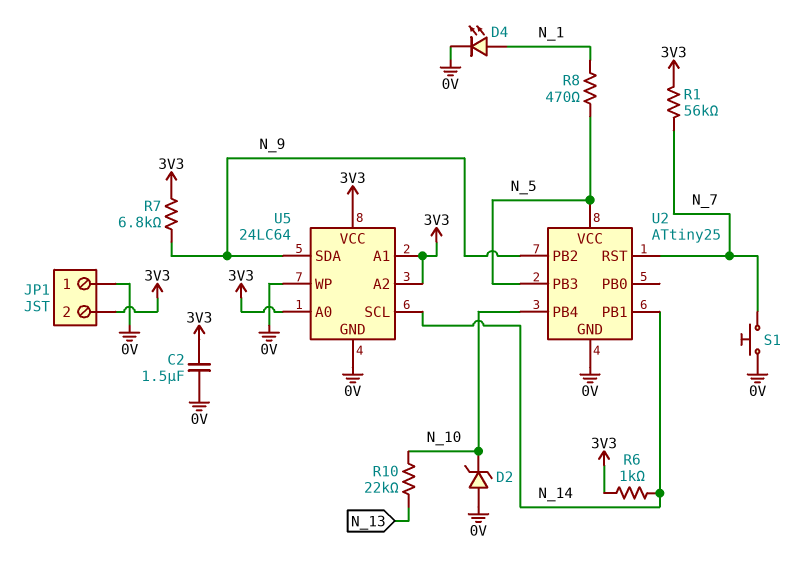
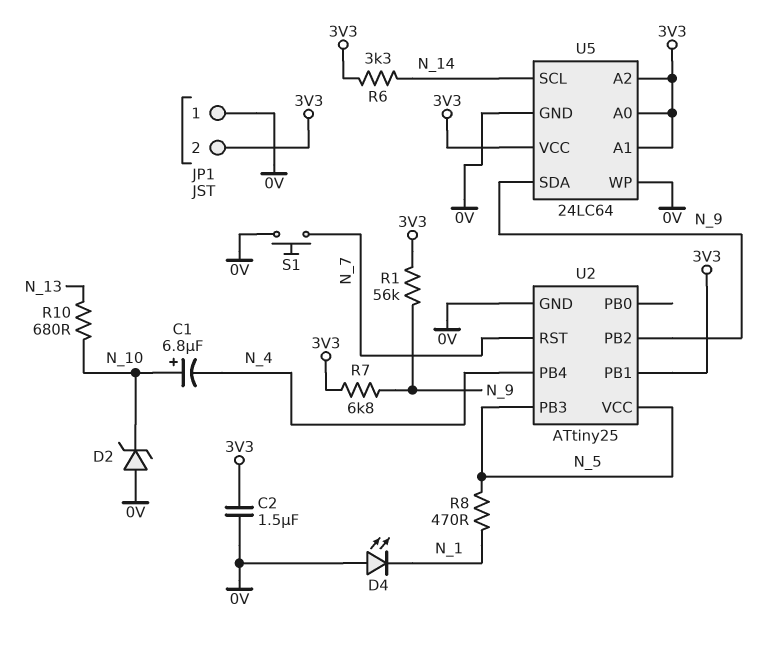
C1: none -> 6.8uF (plus N_10, minus N_4)
D4: LED (A N_1, K 0V) -> LED (A 0V, K N_1)
R1: 56k (3V3, N_7) -> 56k (3V3, N_9)
R6: 1k (3V3, N_14) -> 3.3k (3V3, N_14)
R10: 22k (N_10, N_13) -> 680 (N_10, N_13)
U2 pin PB1: N_14 -> 3V3
U2 pin PB4: N_10 -> N_4

